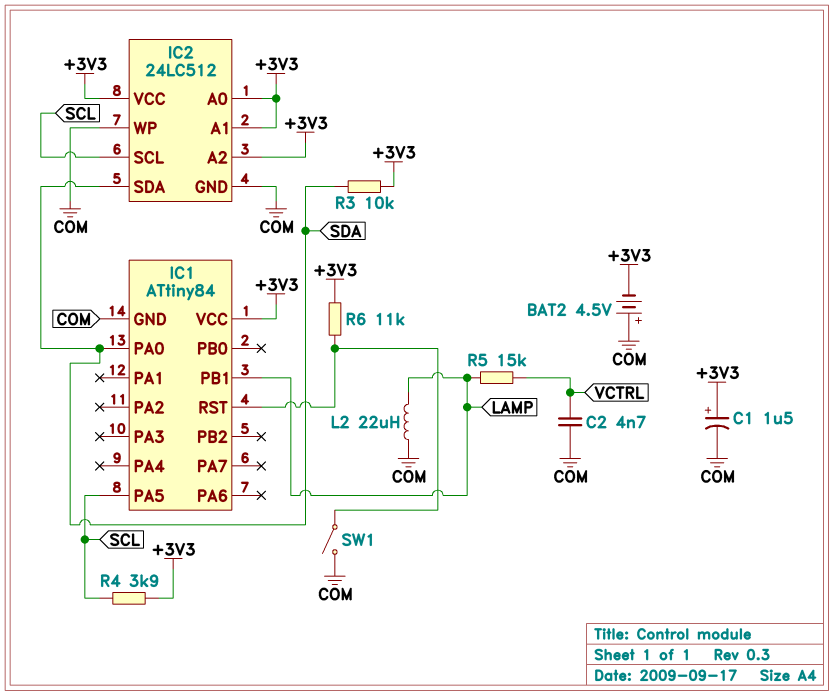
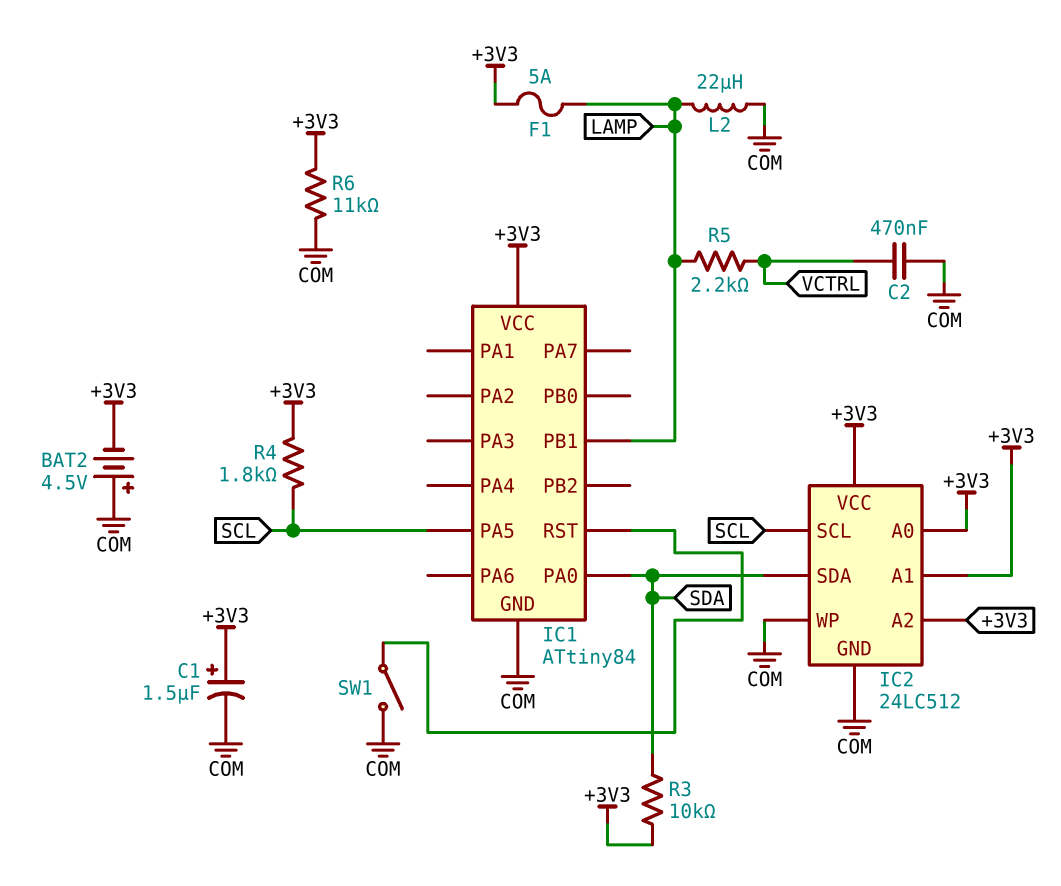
C2: 4.7nF (COM, VCTRL) -> 470nF (COM, VCTRL)
F1: none -> 5A (+3V3, LAMP)
R4: 3.9k (+3V3, SCL) -> 1.8k (+3V3, SCL)
R5: 15k (LAMP, VCTRL) -> 2.2k (LAMP, VCTRL)
R6: 11k (+3V3, IC1/RST) -> 11k (+3V3, COM)

